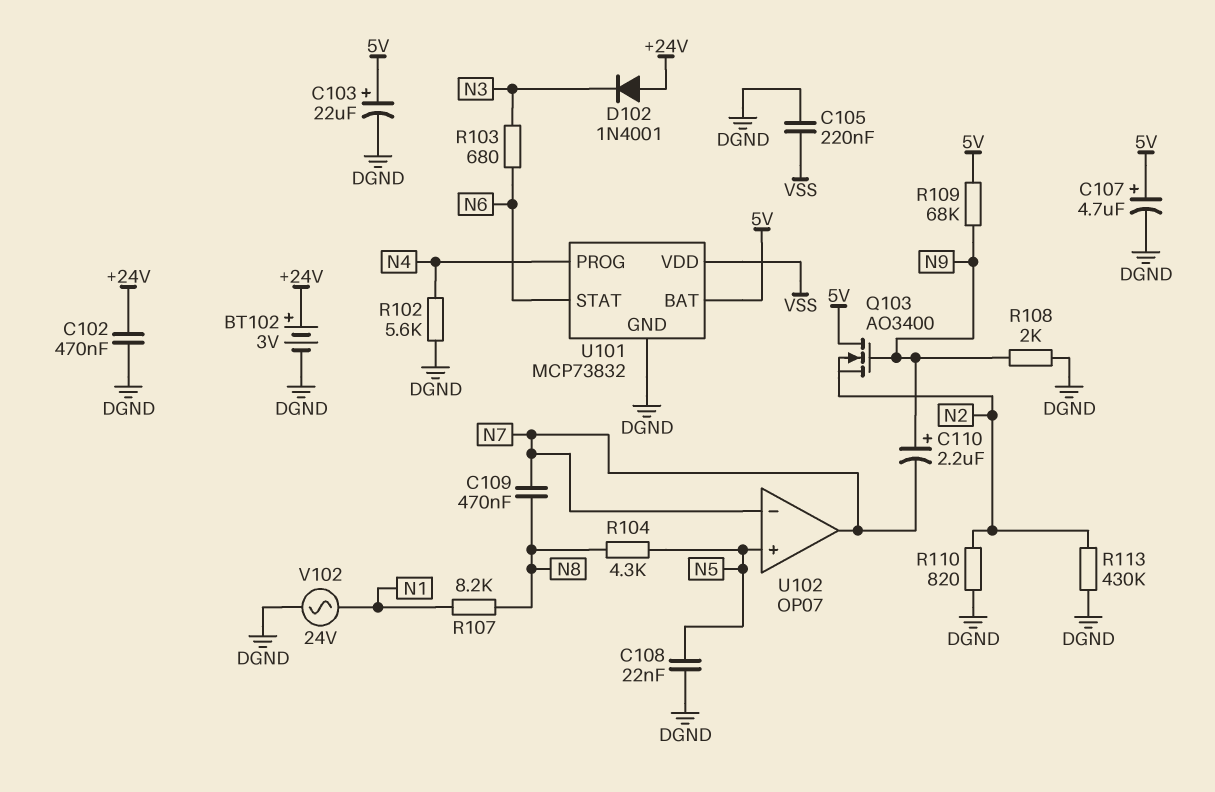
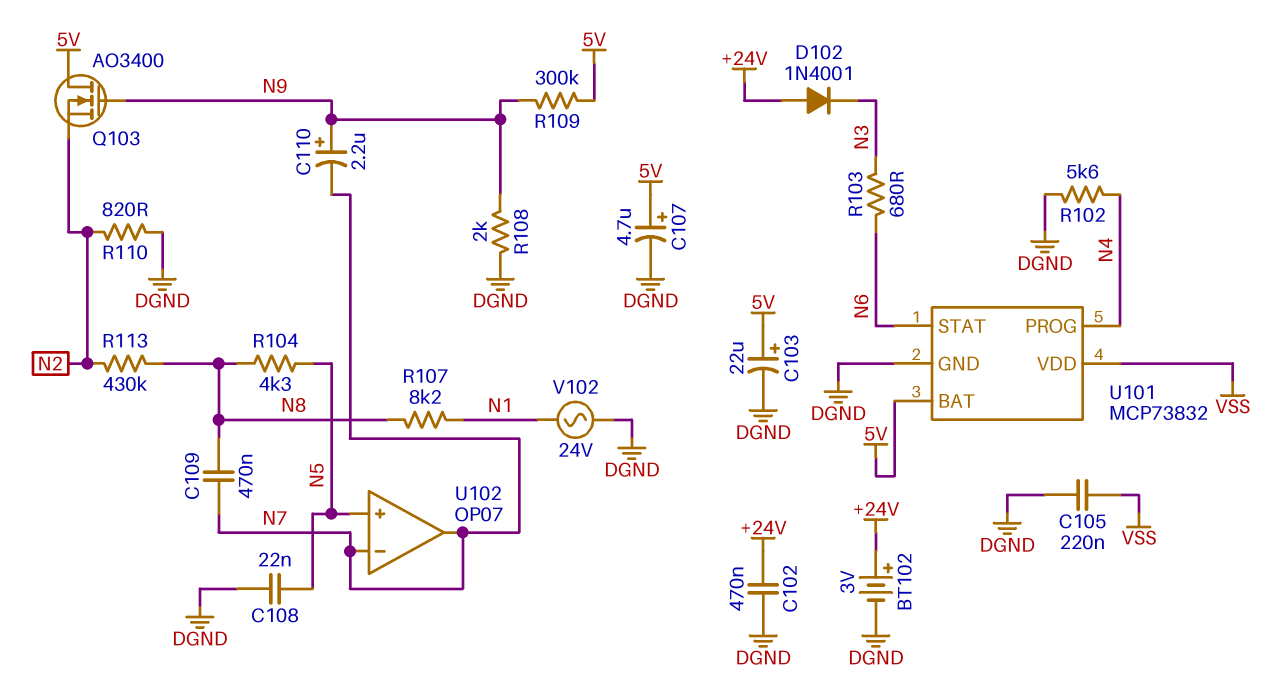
R109: 68k (5V, N9) -> 300k (5V, N9)
R113: 430k (DGND, N2) -> 430k (N2, N8)

